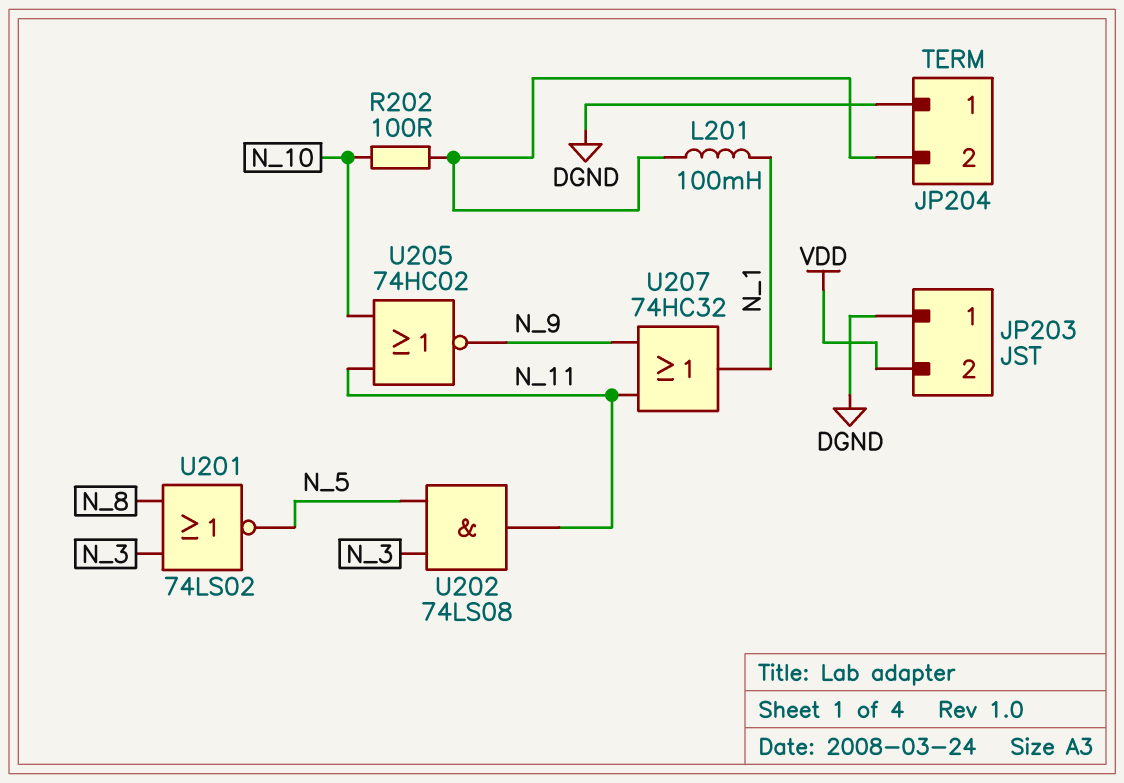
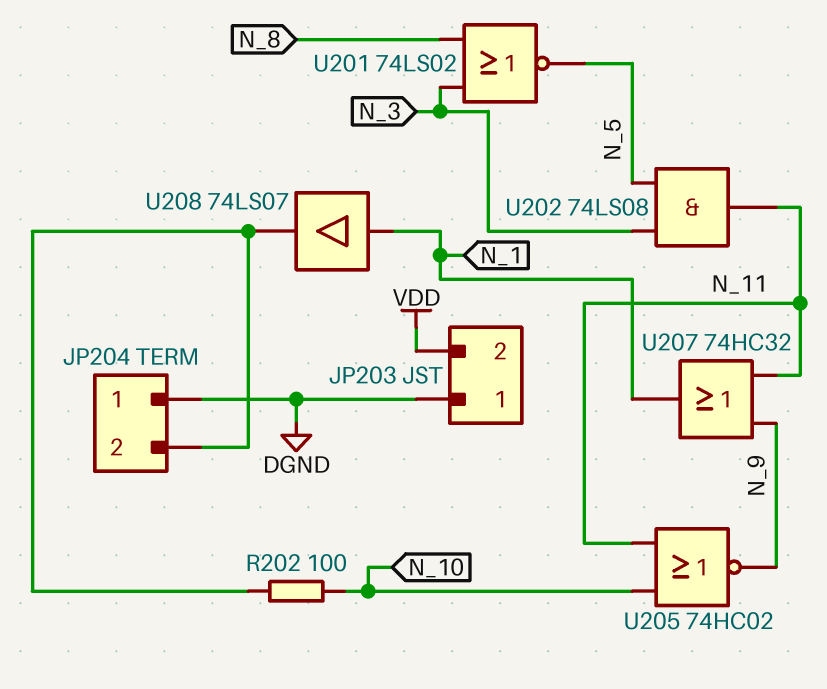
L201: 100mH (JP204/2, N_1) -> none
U208: none -> buffer 74LS07 (in N_1, out JP204/2)

